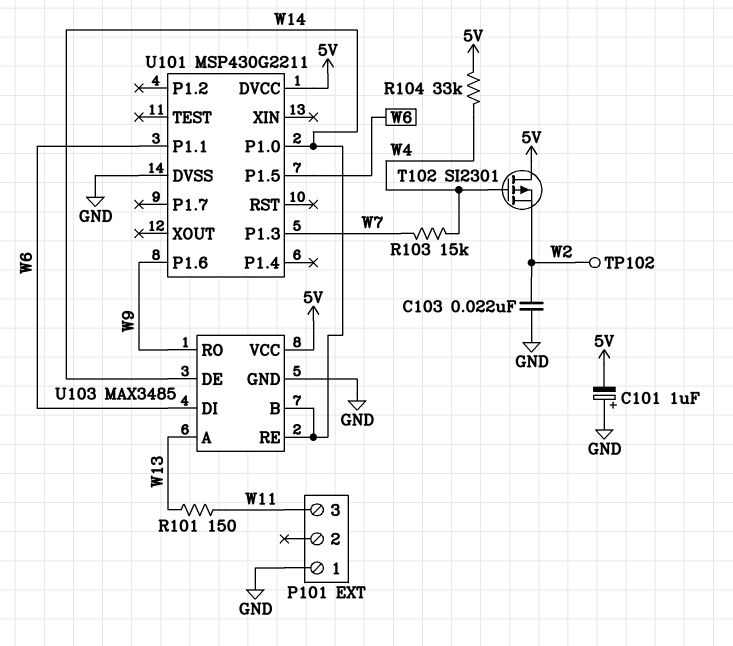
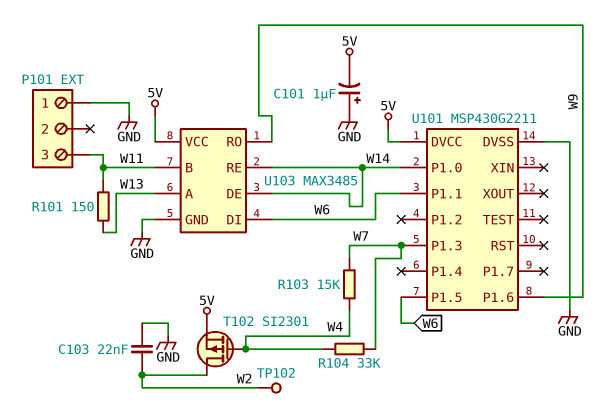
R104: 33k (5V, W4) -> 33k (W4, W7)
T102: PMOS SI2301 (G W4, D 5V, S W2) -> PMOS SI2301 (G W4, D W2, S 5V)
U103 pin B: W14 -> W11

